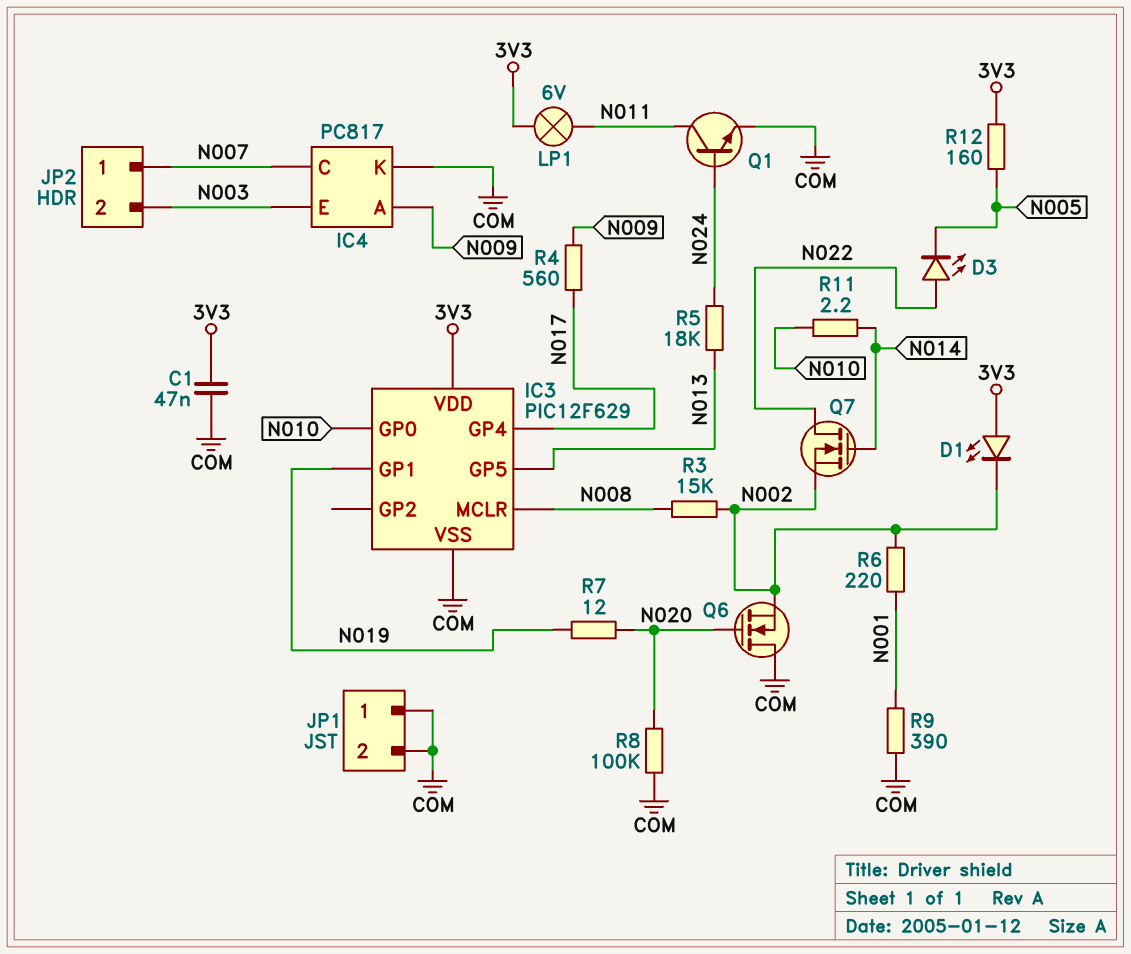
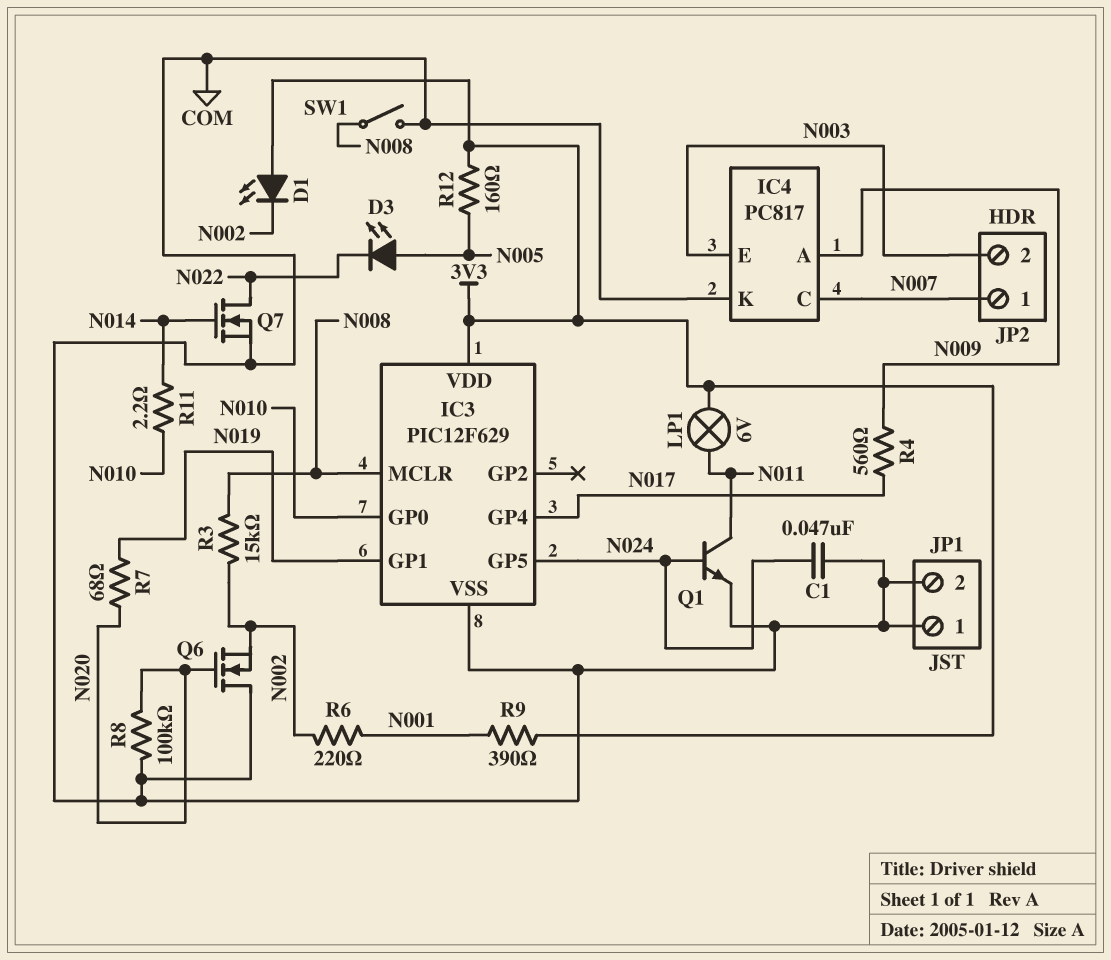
C1: 47nF (3V3, COM) -> 47nF (COM, N024)
D3: LED (A N022, K N005) -> LED (A N005, K N022)
IC3 pin GP5: N013 -> N024
Q7: NMOS (G N014, D N022, S N002) -> NMOS (G N014, D N022, S COM)
R5: 18k (N013, N024) -> none
R7: 12 (N019, N020) -> 68 (N019, N020)
R9: 390 (COM, N001) -> 390 (3V3, N001)
SW1: none -> switch (COM, N008)

